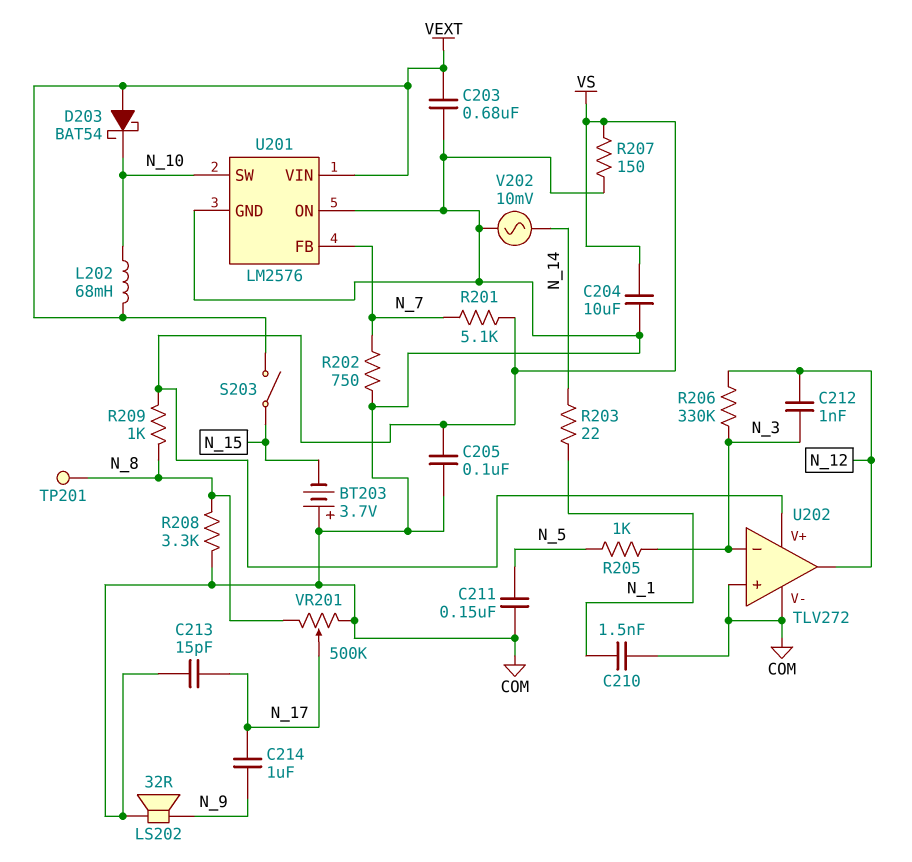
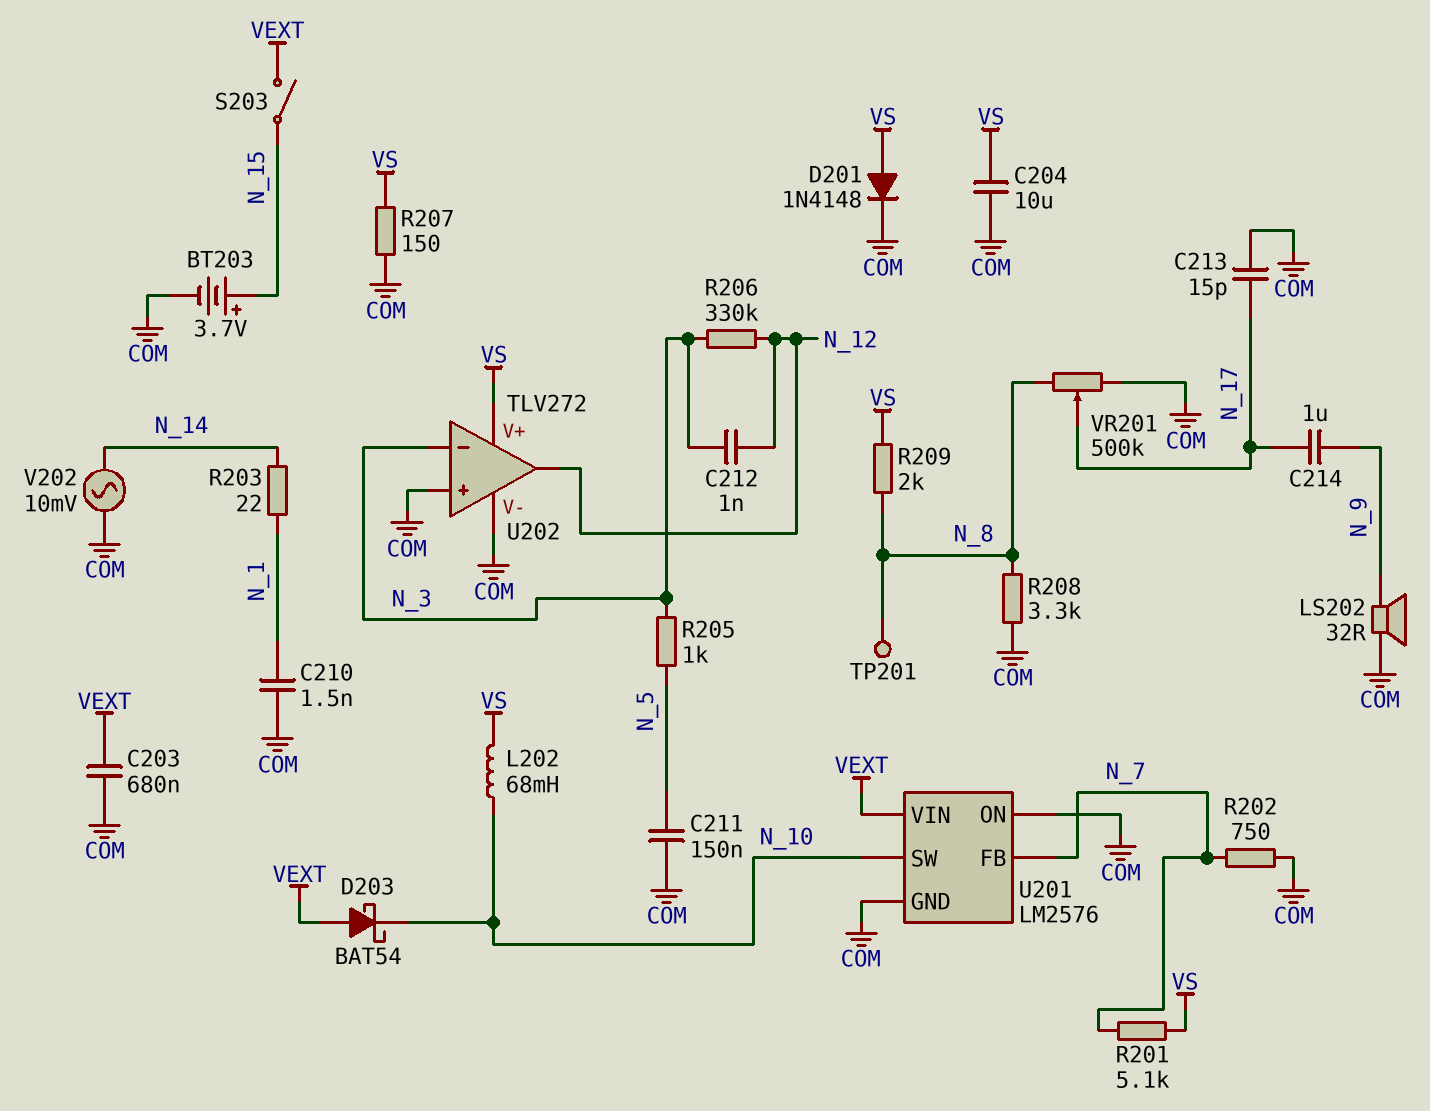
BT203: 3.7V (plus COM, minus N_15) -> 3.7V (plus N_15, minus COM)
C205: 100nF (COM, VS) -> none
D201: none -> diode 1N4148 (A VS, K COM)
L202: 68mH (N_10, VEXT) -> 68mH (N_10, VS)
R209: 1k (N_8, VS) -> 2k (N_8, VS)

